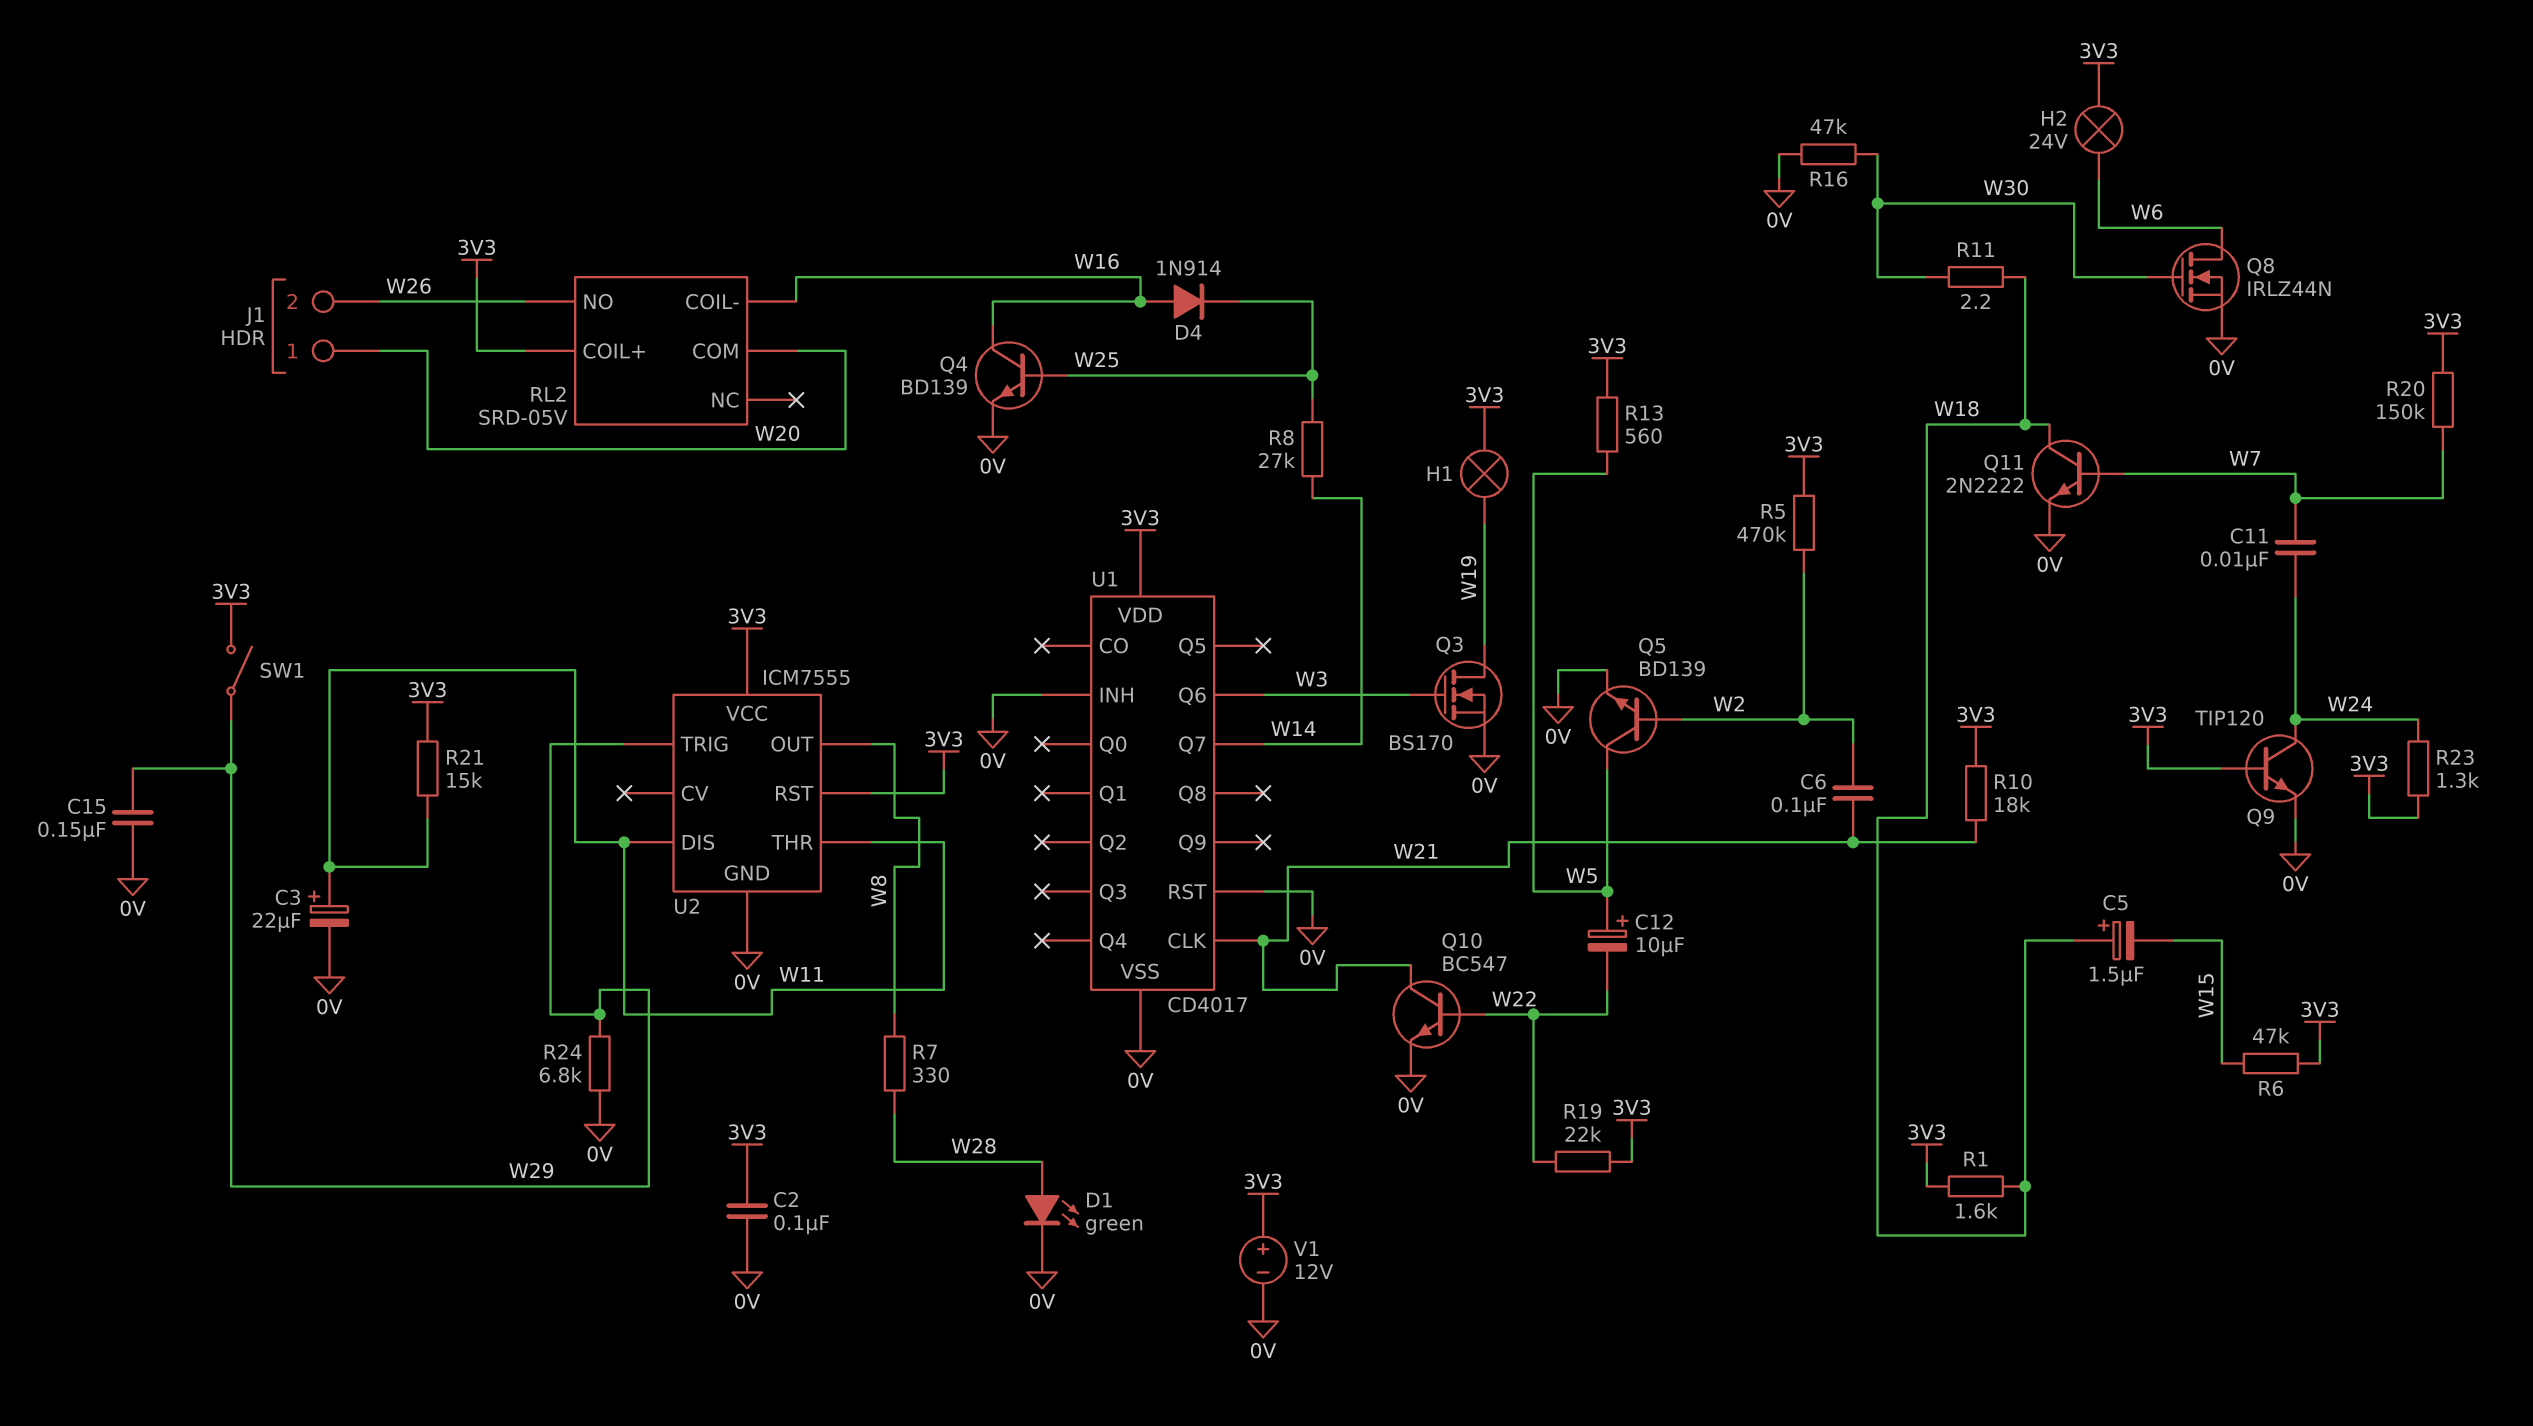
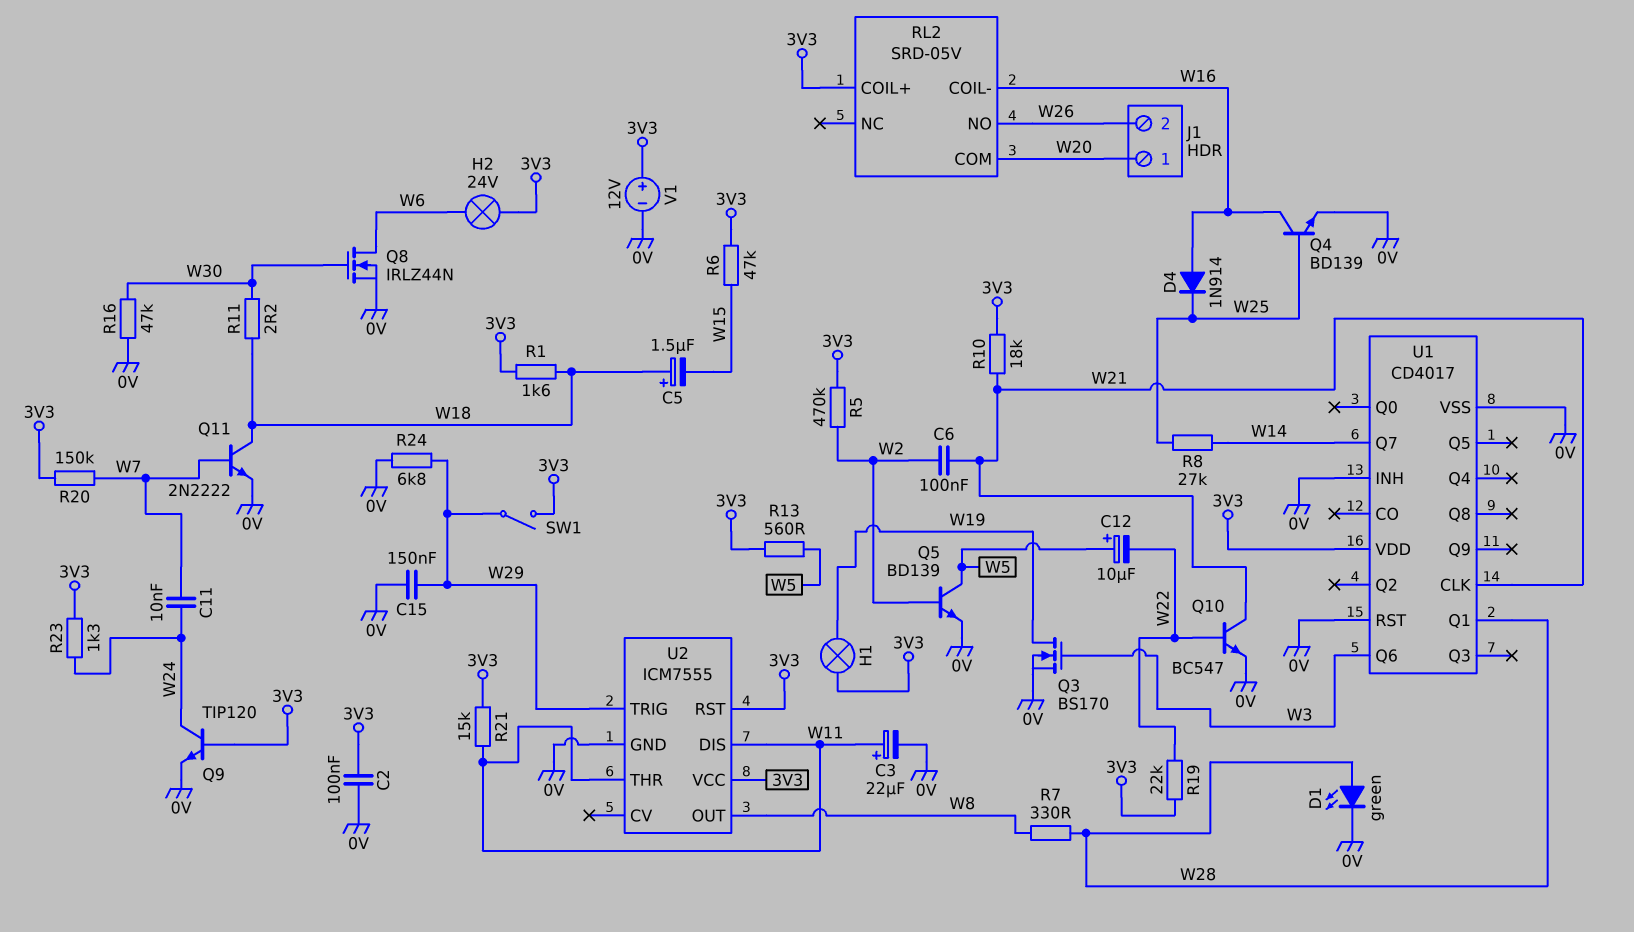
U1 pin Q1: none -> W28

